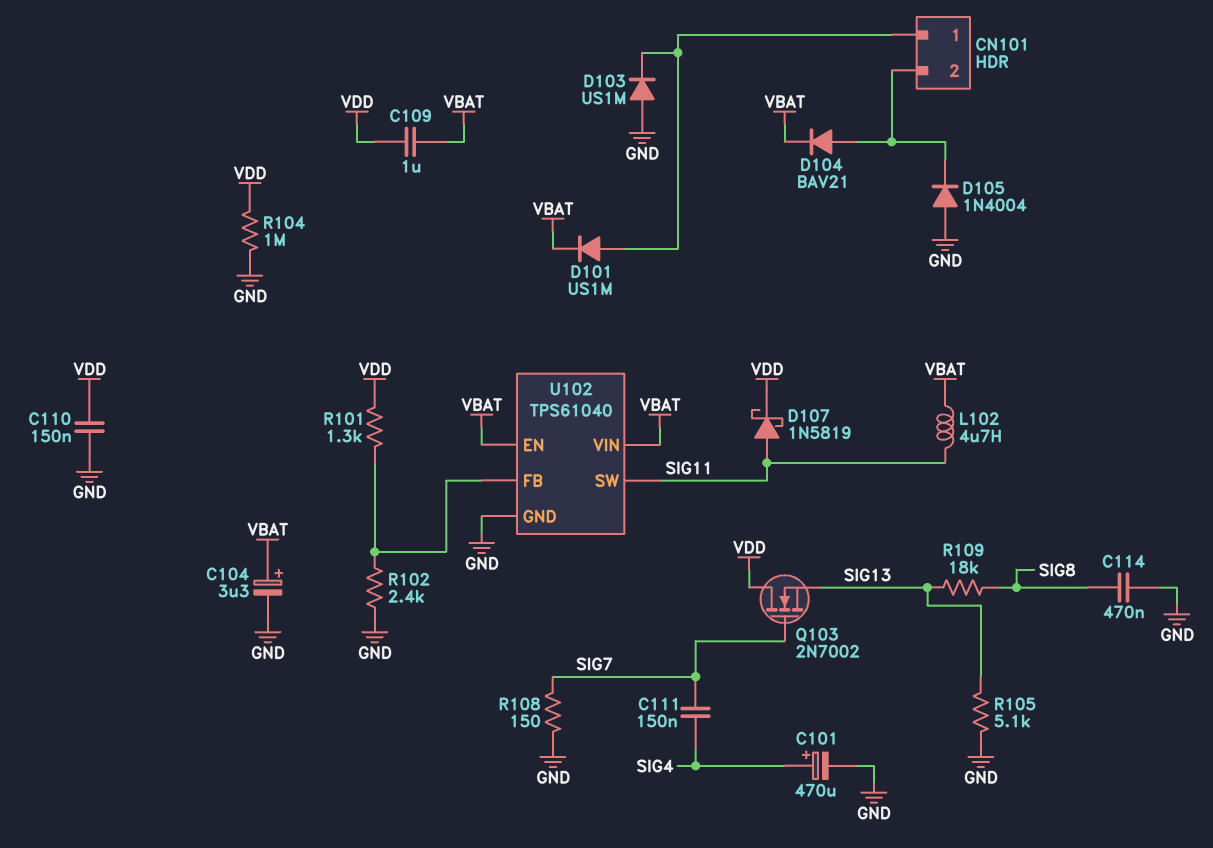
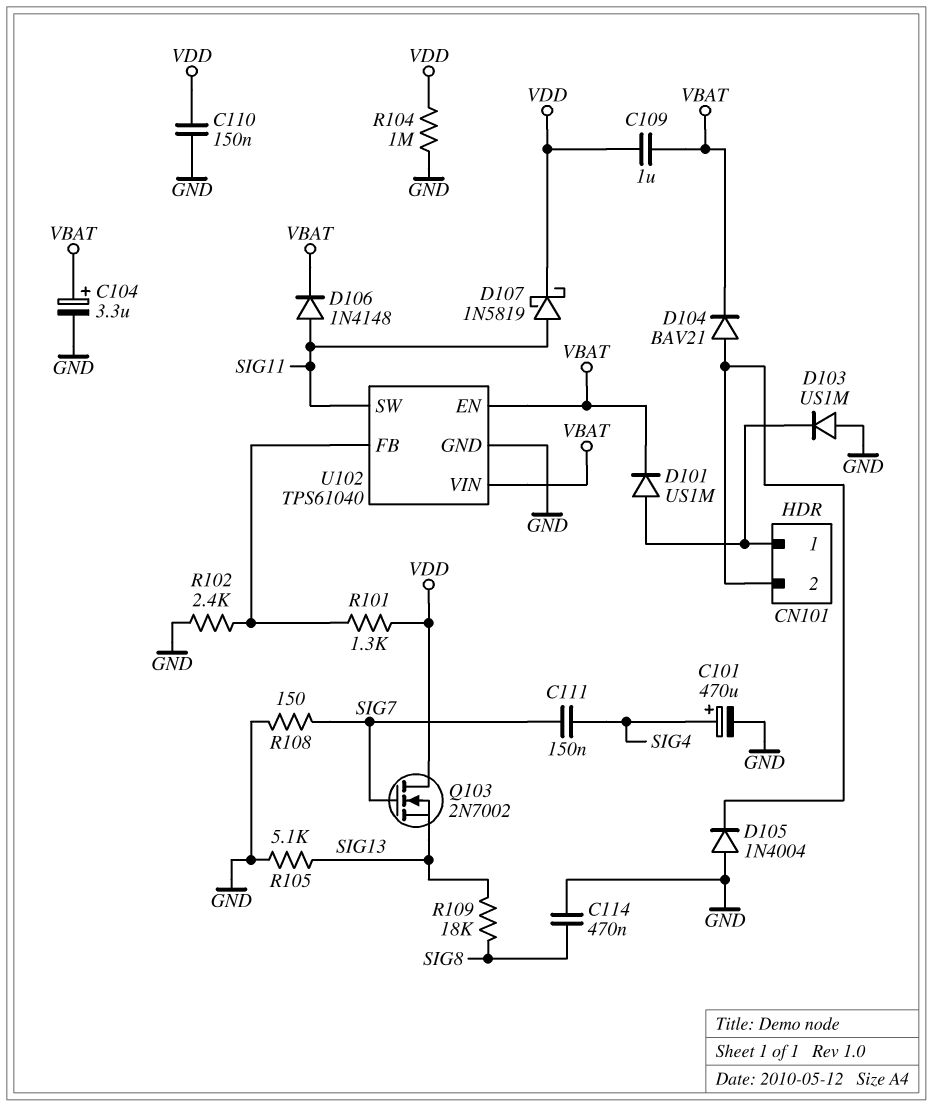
D106: none -> diode 1N4148 (A SIG11, K VBAT)
L102: 4.7uH (SIG11, VBAT) -> none

